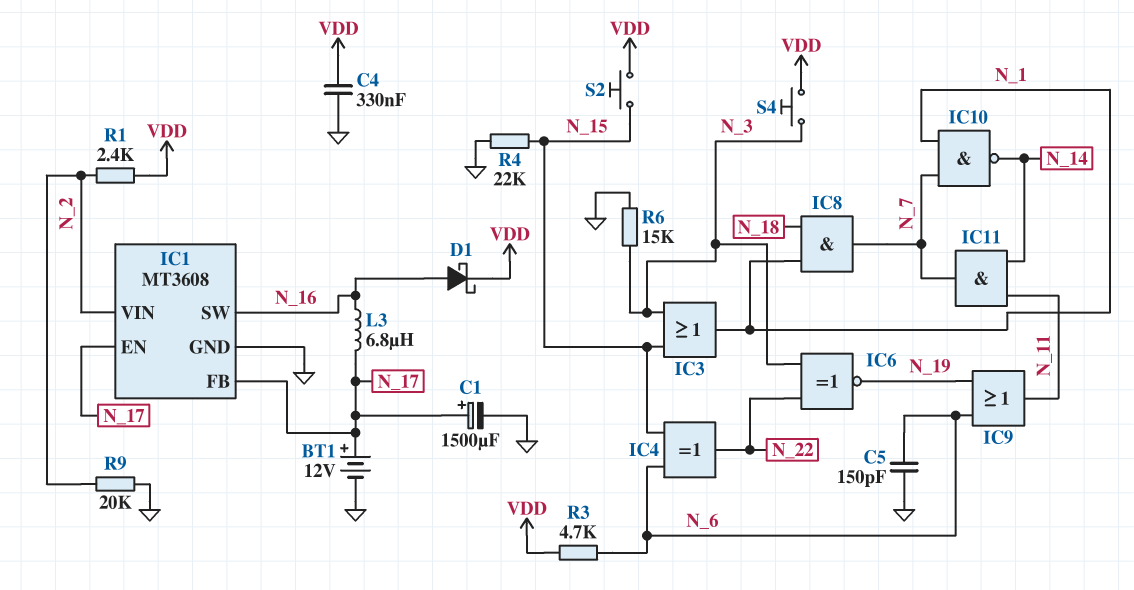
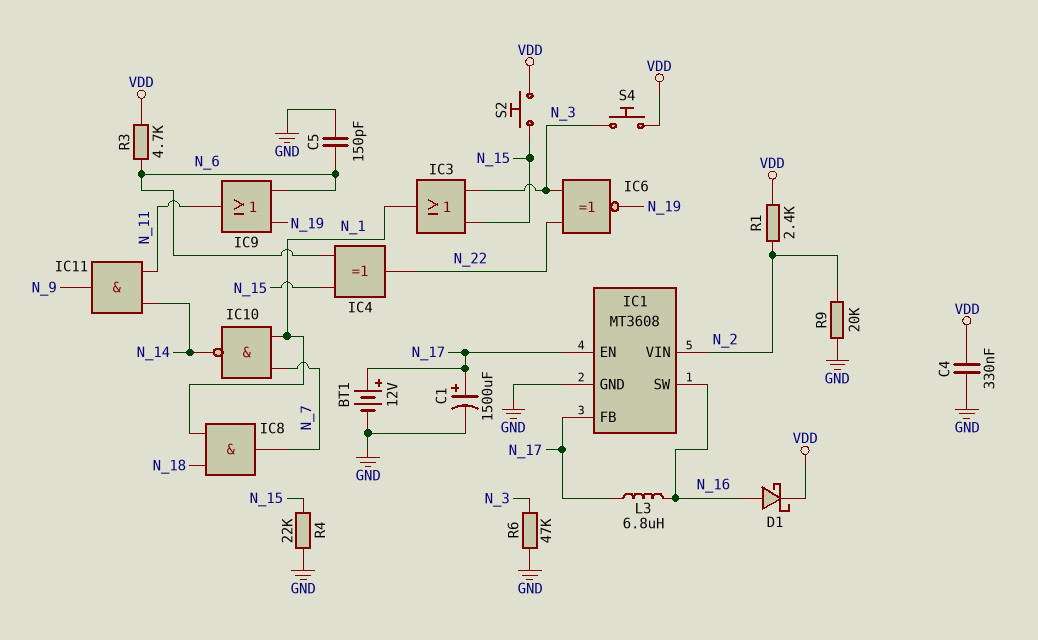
IC11: AND (in N_11, in N_14, out N_7) -> AND (in N_11, in N_14, out N_9)
R6: 15k (GND, N_3) -> 47k (GND, N_3)

